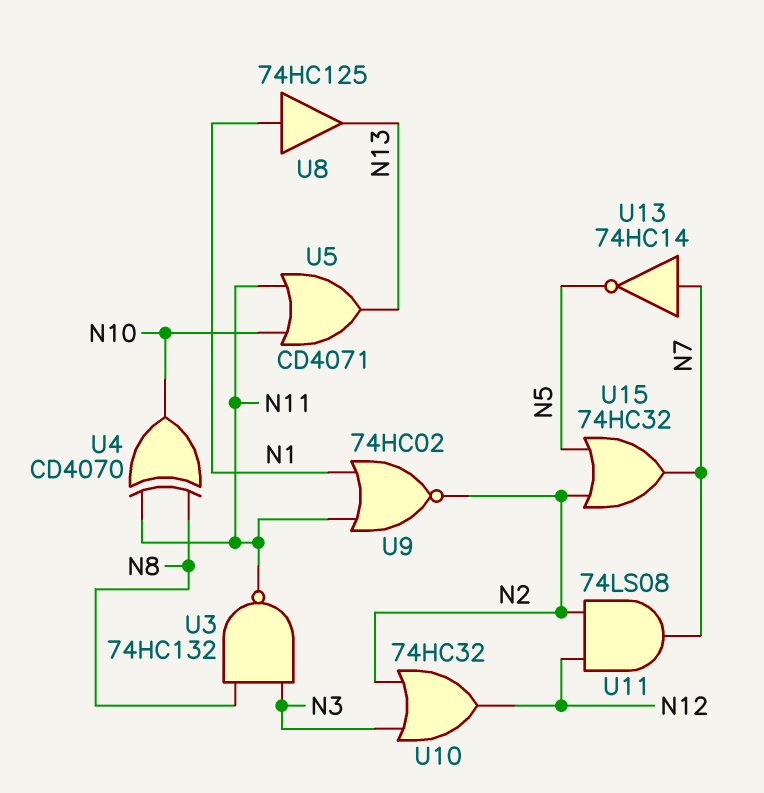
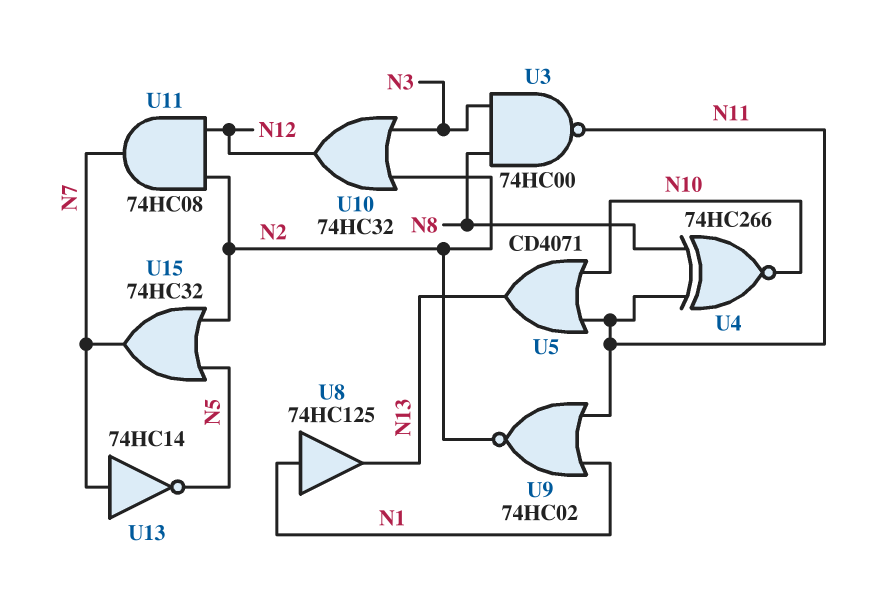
U3: NAND 74HC132 (in N3, in N8, out N11) -> NAND 74HC00 (in N3, in N8, out N11)
U4: XOR CD4070 (in N8, in N11, out N10) -> XNOR 74HC266 (in N8, in N11, out N10)
U11: AND 74LS08 (in N2, in N12, out N7) -> AND 74HC08 (in N2, in N12, out N7)

